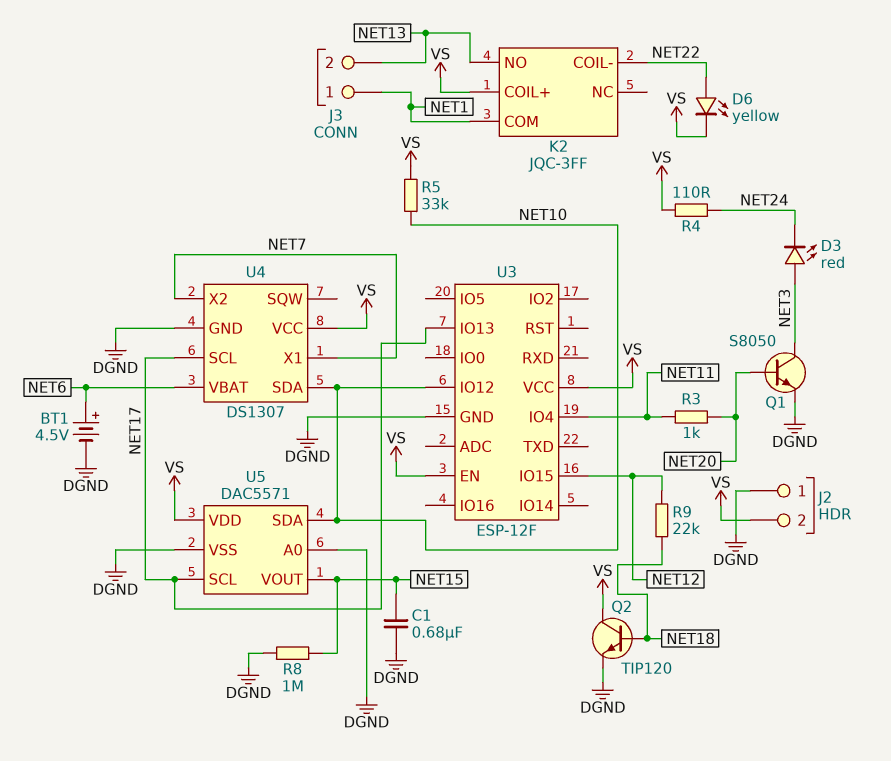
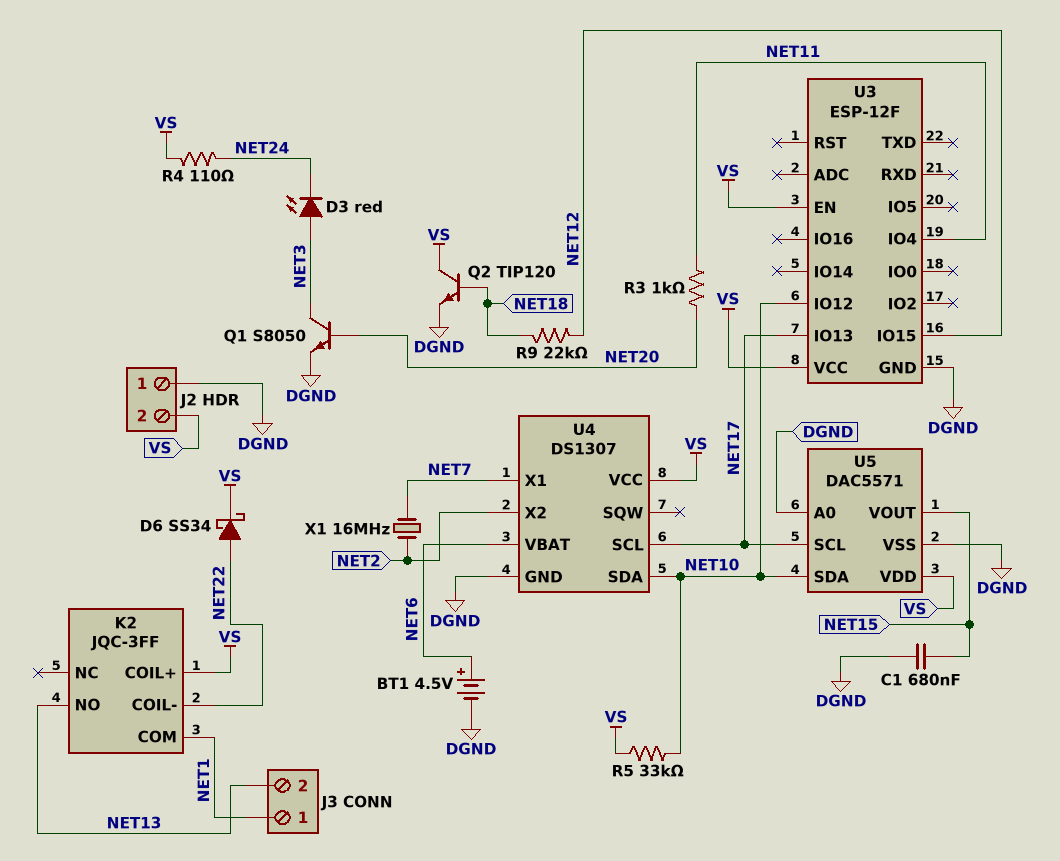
D6: LED yellow (A NET22, K VS) -> schottky SS34 (A NET22, K VS)
R8: 1M (DGND, NET15) -> none
U4 pin X2: NET7 -> NET2
X1: none -> 16MHz (NET2, NET7)

